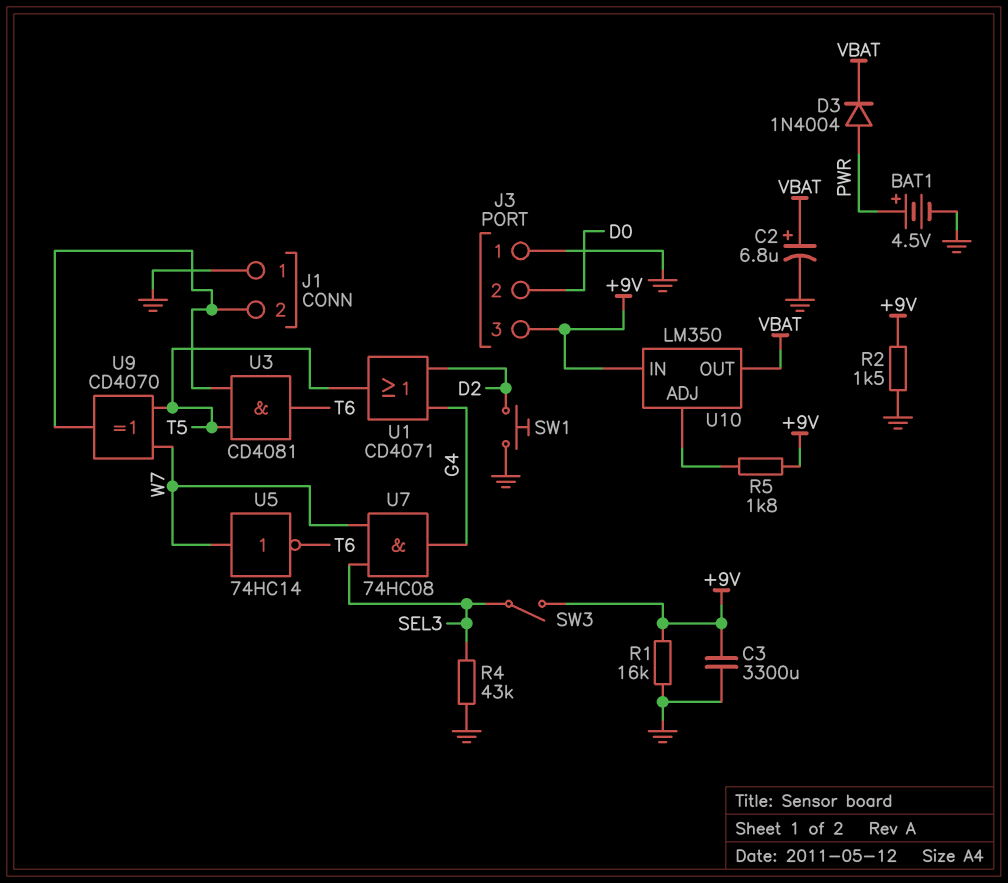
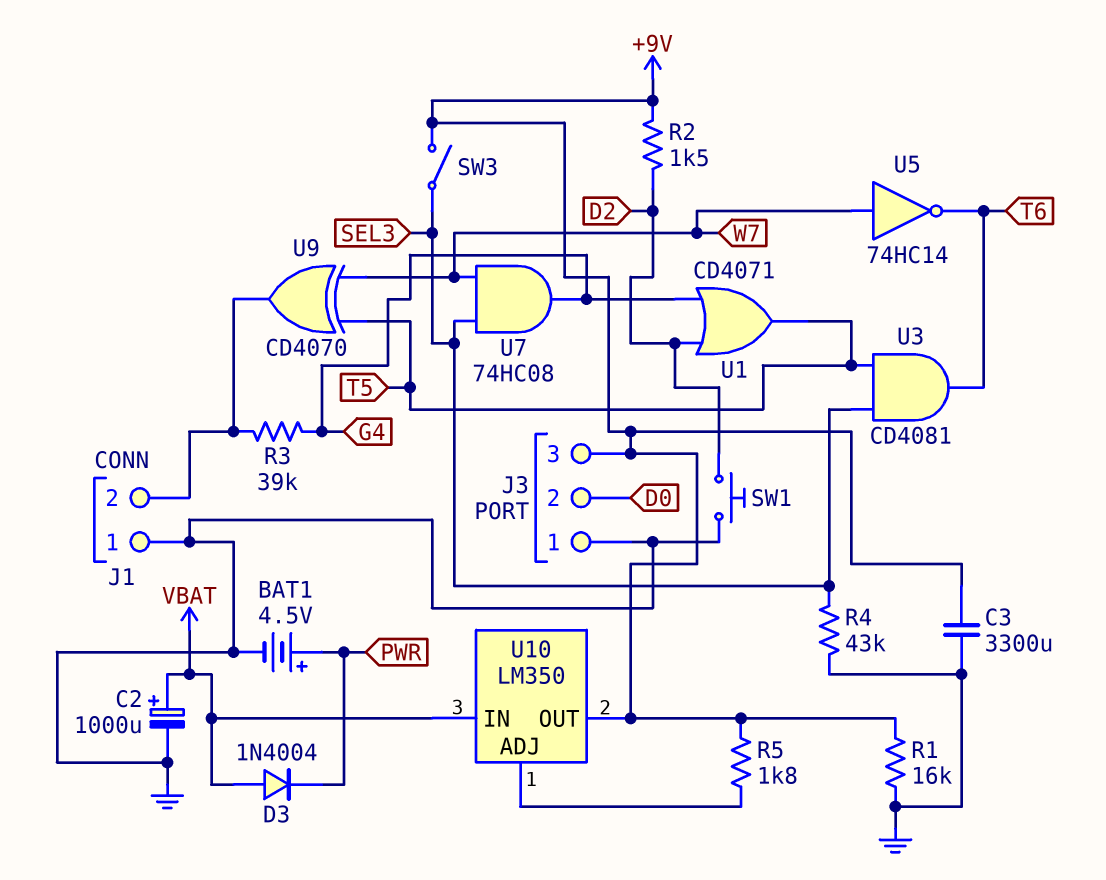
C2: 6.8uF (plus VBAT, minus GND) -> 1000uF (plus VBAT, minus GND)
D3: diode 1N4004 (A PWR, K VBAT) -> diode 1N4004 (A VBAT, K PWR)
R2: 1.5k (+9V, GND) -> 1.5k (+9V, D2)
R3: none -> 39k (G4, J1/2)
U3: AND CD4081 (in J1/2, in T5, out T6) -> AND CD4081 (in SEL3, in T5, out T6)
U10 pin IN: +9V -> VBAT
U10 pin OUT: VBAT -> +9V

